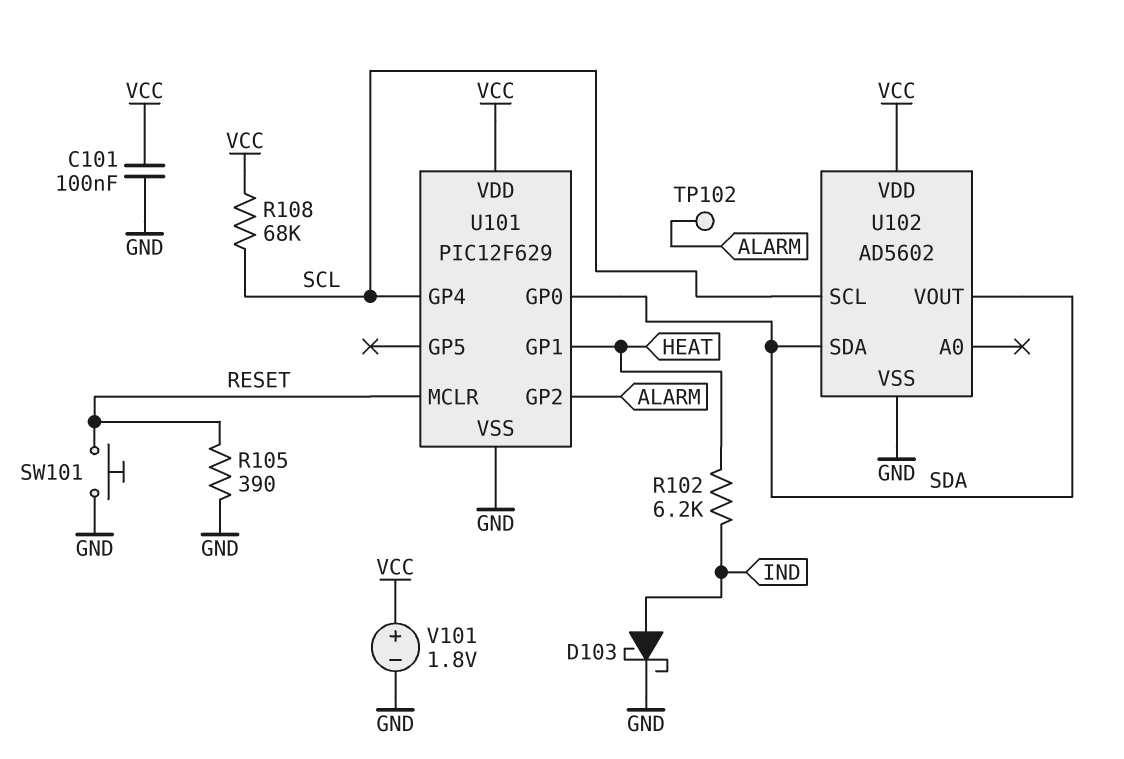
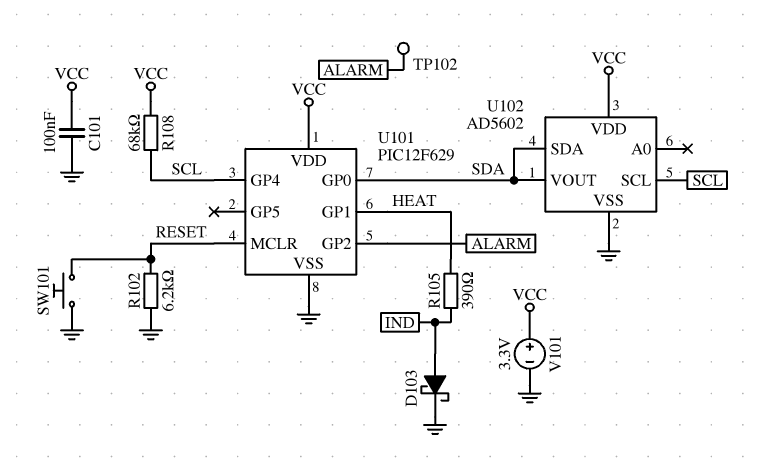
R102: 6.2k (HEAT, IND) -> 6.2k (GND, RESET)
R105: 390 (GND, RESET) -> 390 (HEAT, IND)
V101: 1.8V (plus VCC, minus GND) -> 3.3V (plus VCC, minus GND)

